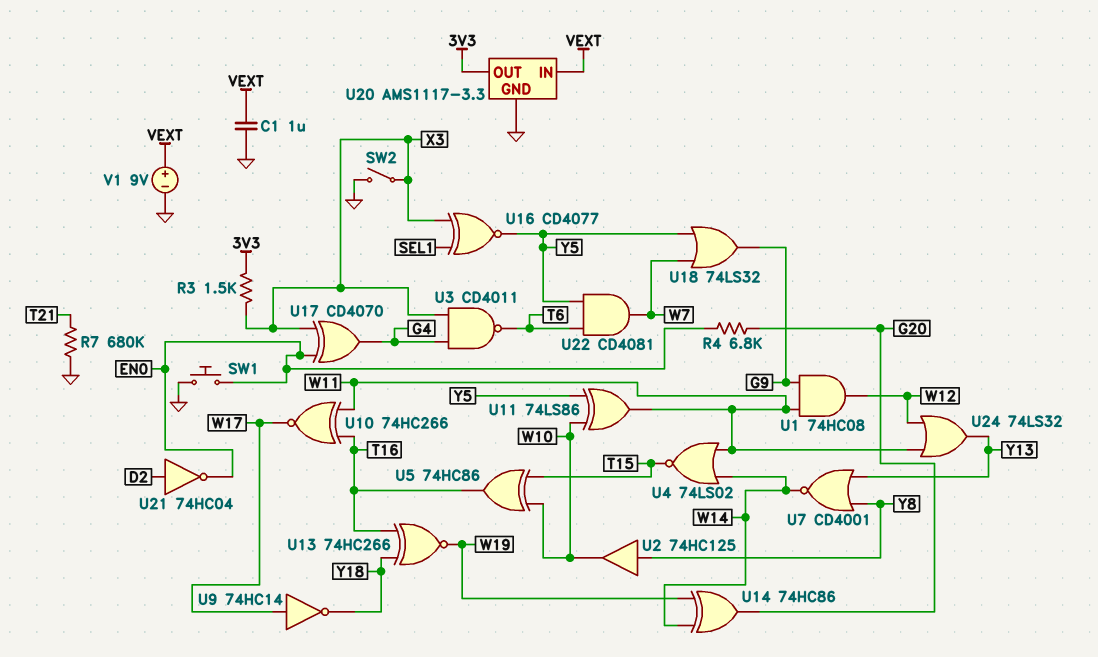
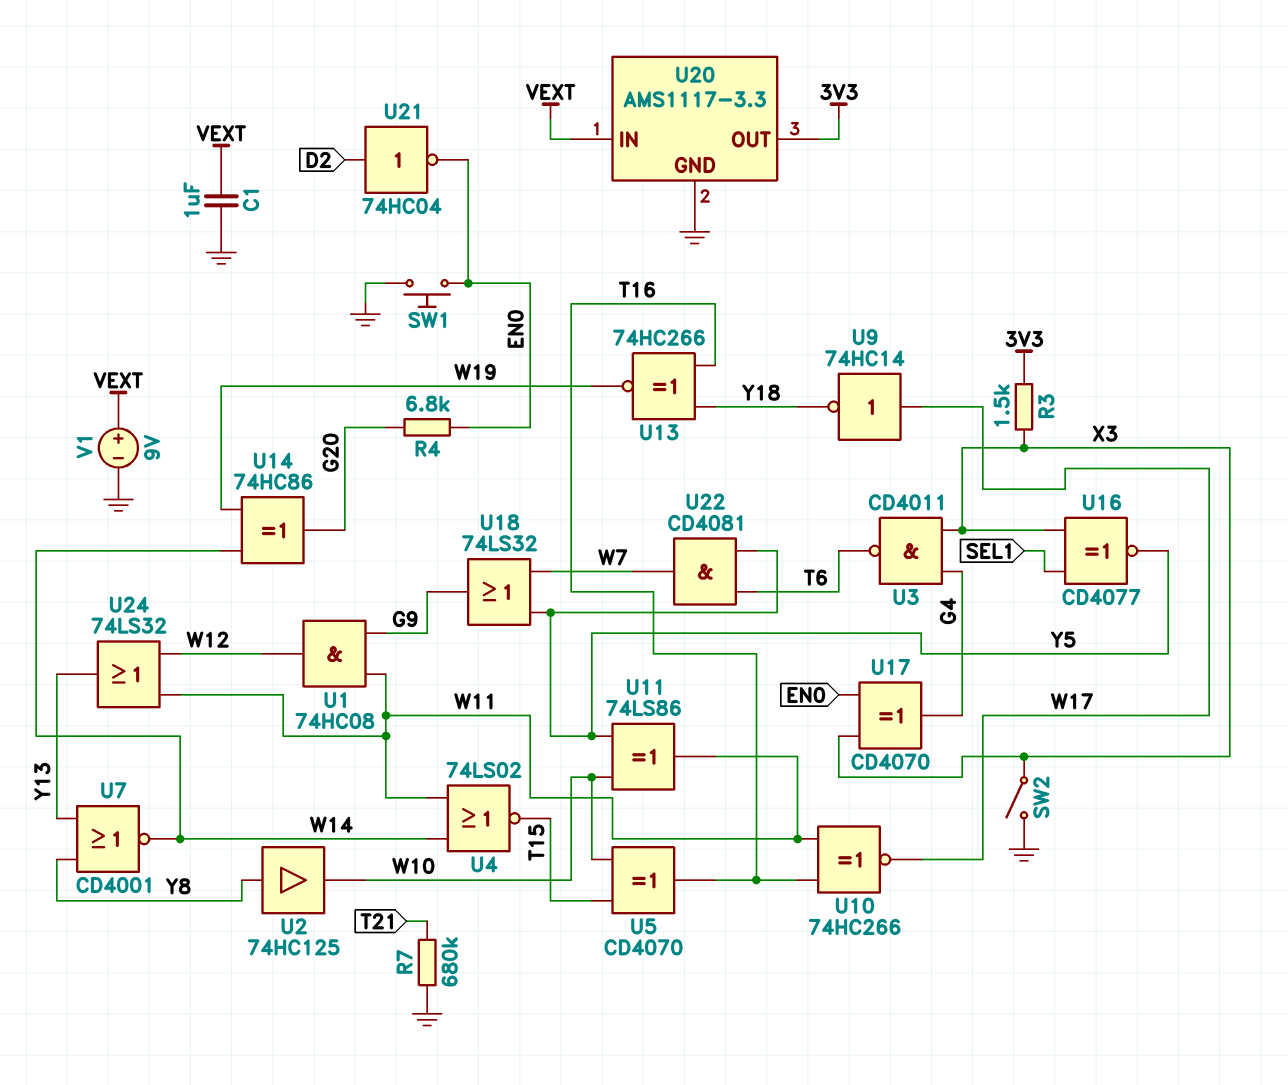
U5: XOR 74HC86 (in T15, in W10, out T16) -> XOR CD4070 (in T15, in W10, out T16)

